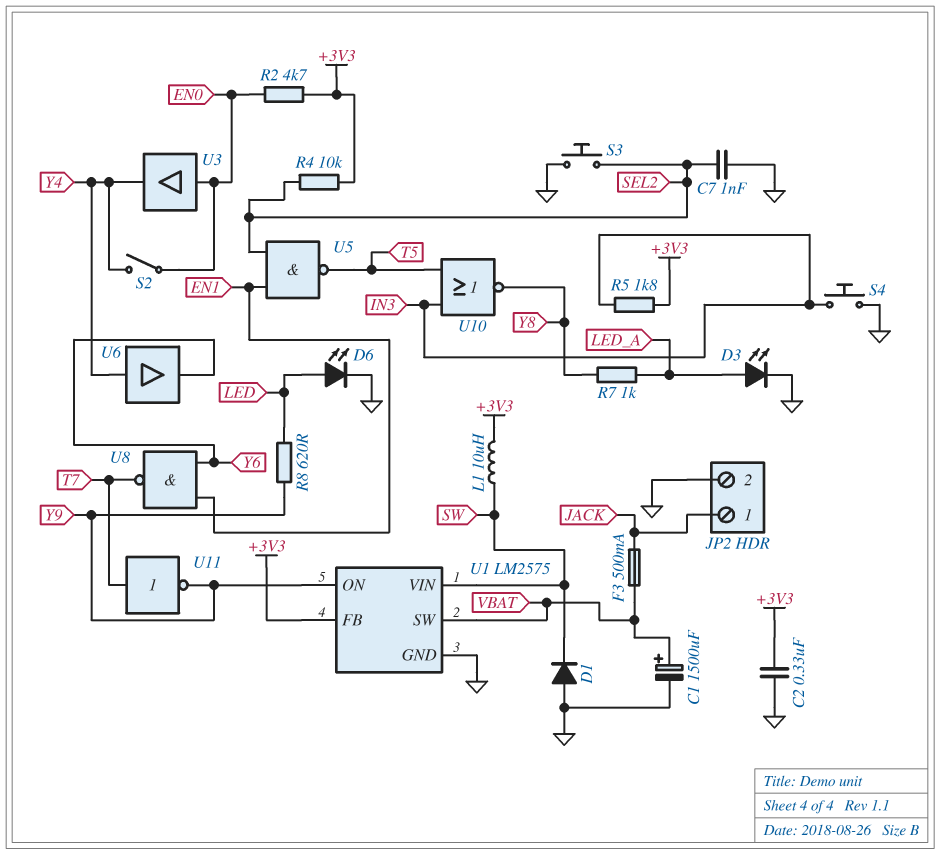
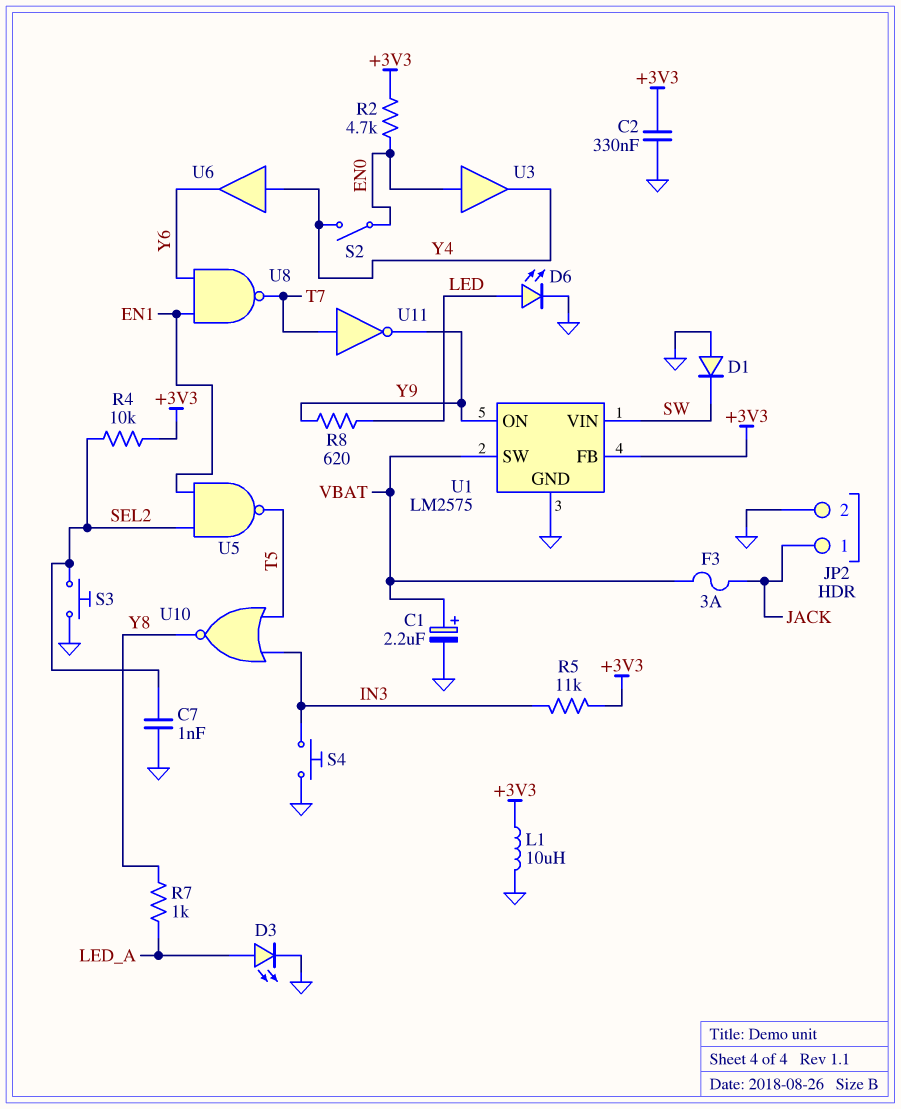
C1: 1500uF (plus VBAT, minus GND) -> 2.2uF (plus VBAT, minus GND)
F3: 500mA (JACK, VBAT) -> 3A (JACK, VBAT)
L1: 10uH (+3V3, SW) -> 10uH (+3V3, GND)
R5: 1.8k (+3V3, IN3) -> 11k (+3V3, IN3)

